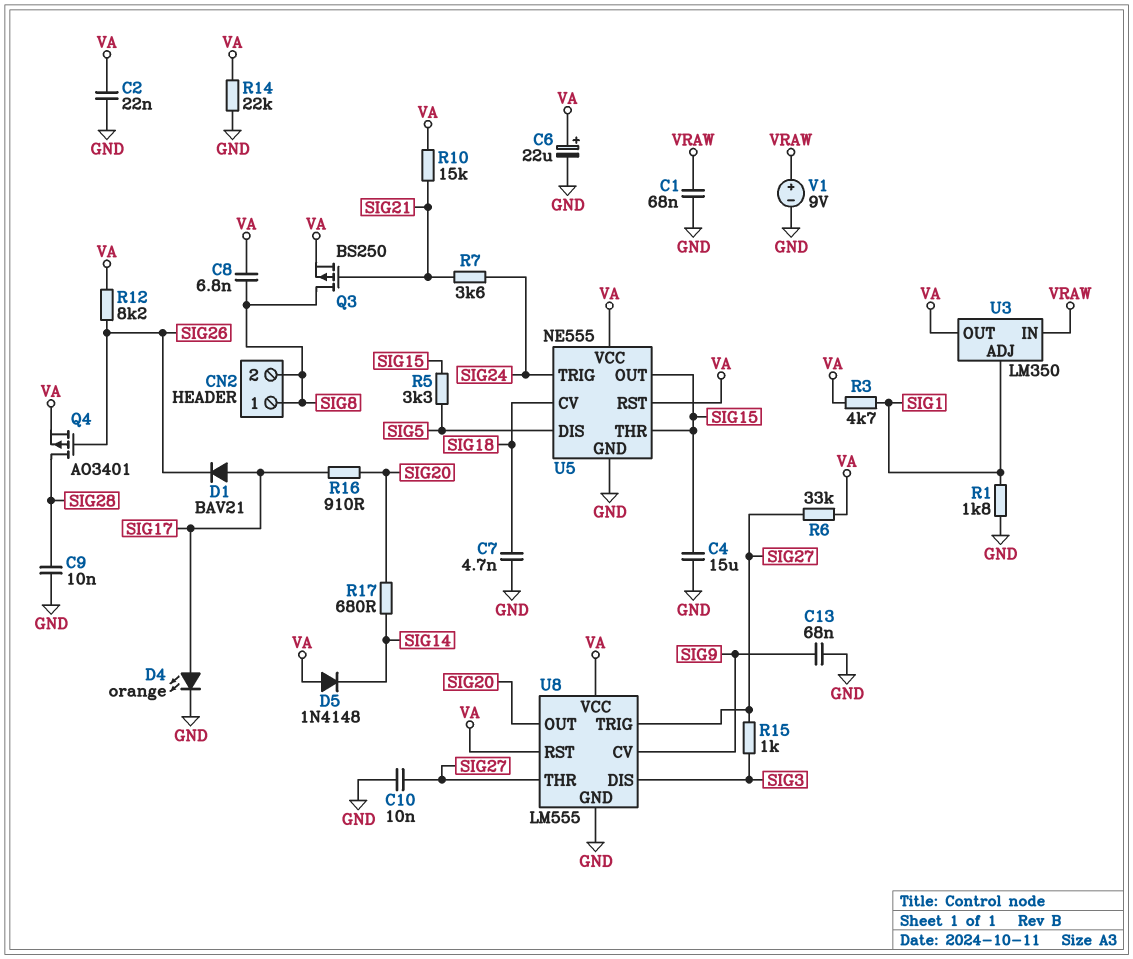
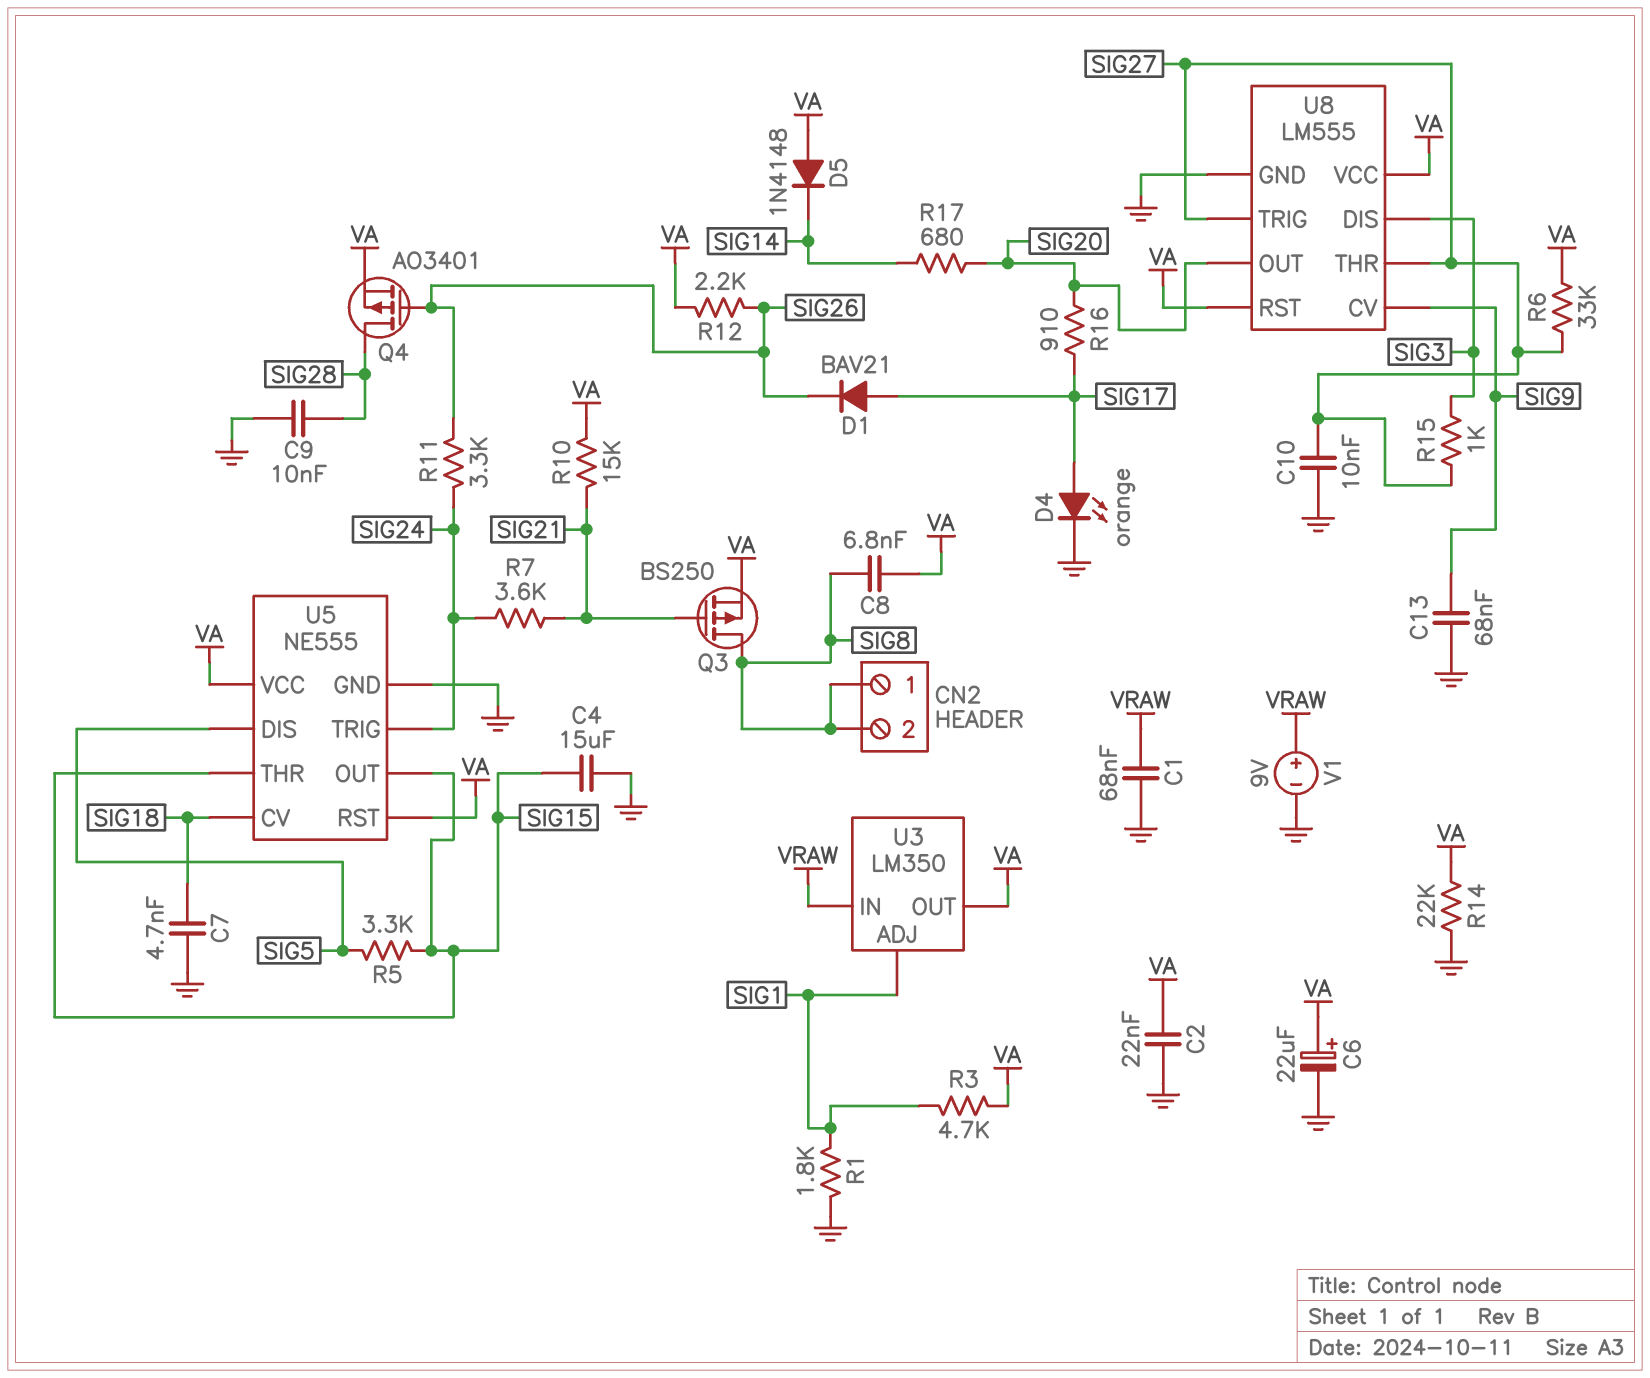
R11: none -> 3.3k (SIG24, SIG26)
R12: 8.2k (SIG26, VA) -> 2.2k (SIG26, VA)

